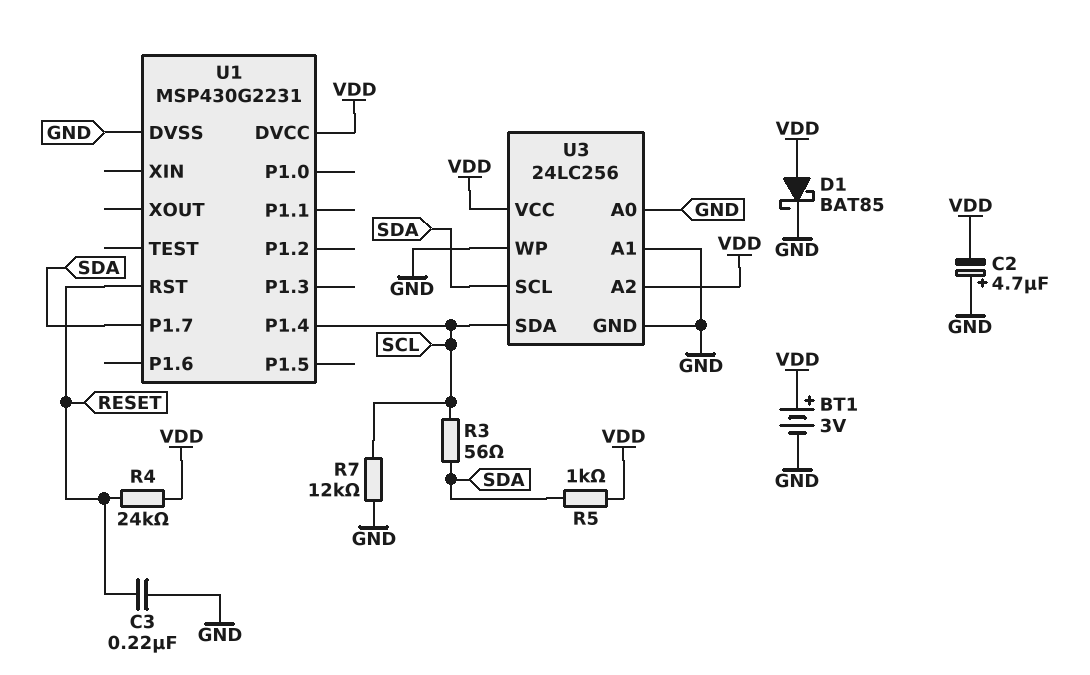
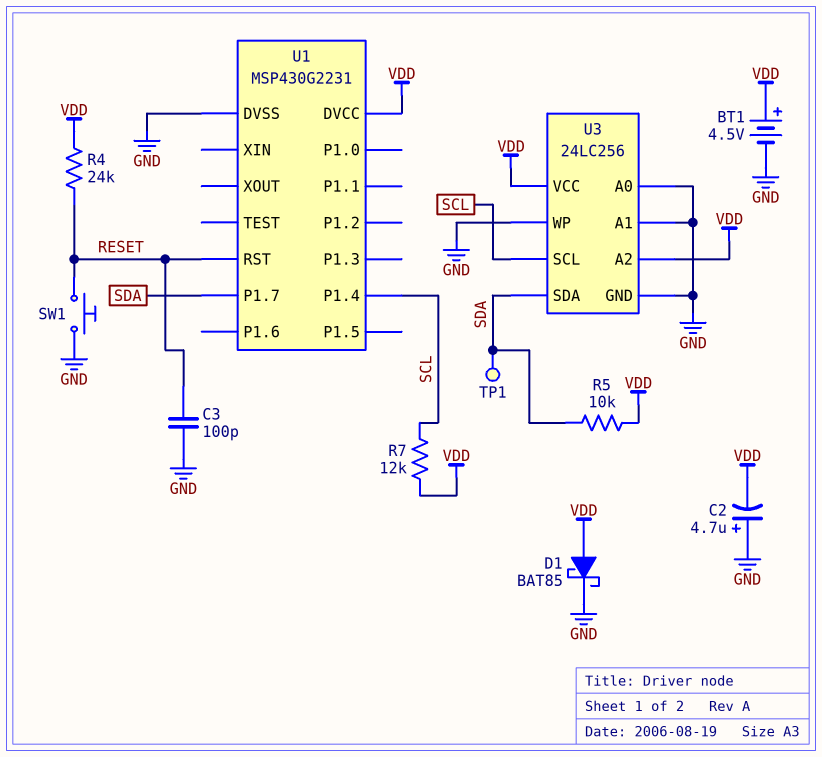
BT1: 3V (plus VDD, minus GND) -> 4.5V (plus VDD, minus GND)
C3: 220nF (GND, RESET) -> 100pF (GND, RESET)
R3: 56 (SCL, SDA) -> none
R5: 1k (SDA, VDD) -> 10k (SDA, VDD)
R7: 12k (GND, SCL) -> 12k (SCL, VDD)
SW1: none -> button (GND, RESET)
TP1: none -> test point (SDA)
U3 pin SCL: SDA -> SCL
U3 pin SDA: SCL -> SDA

